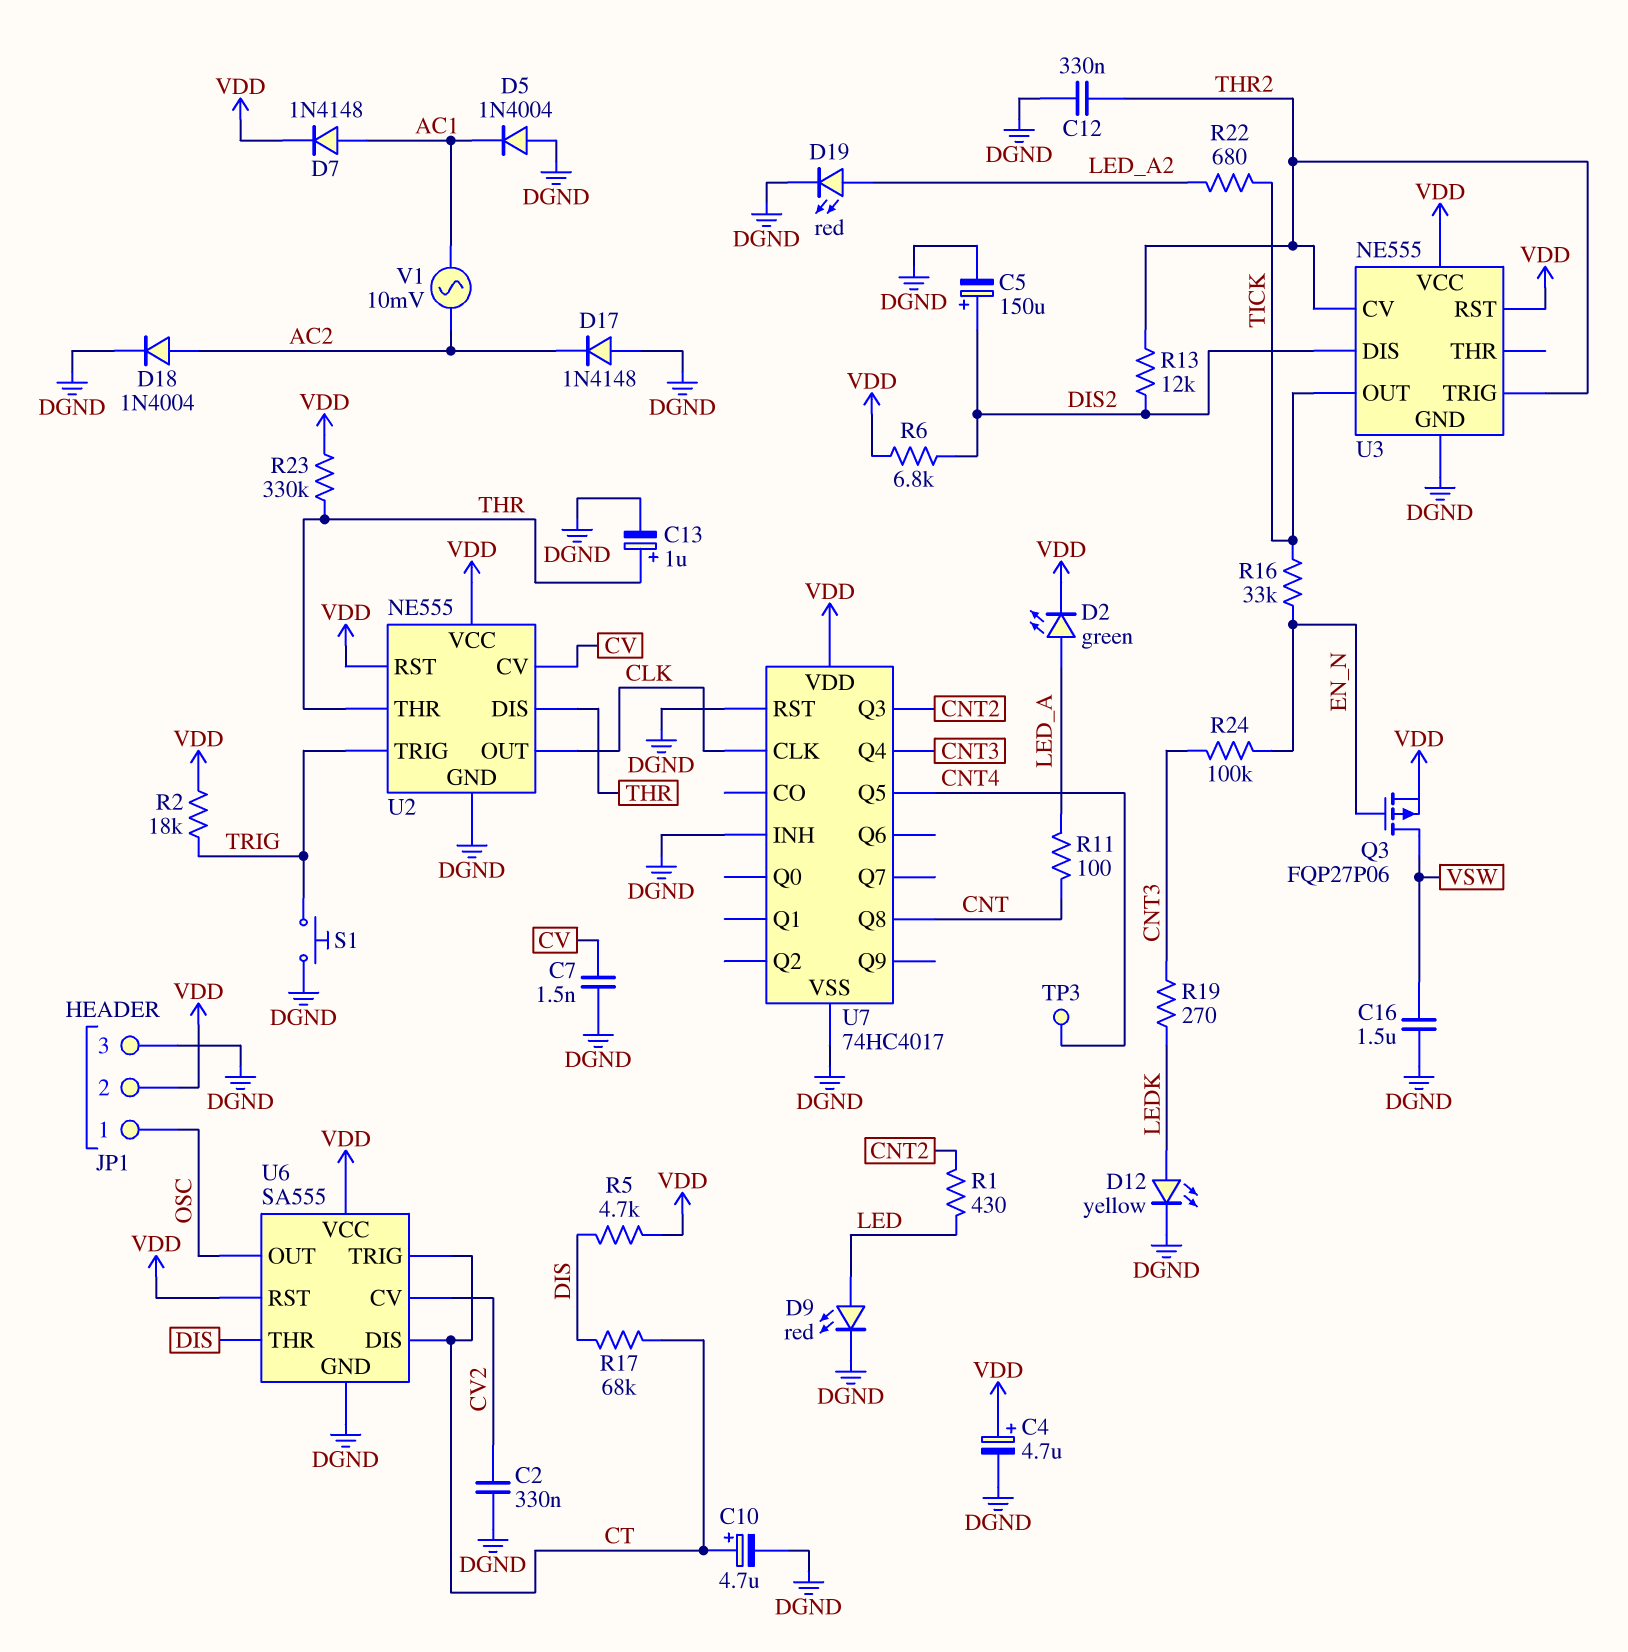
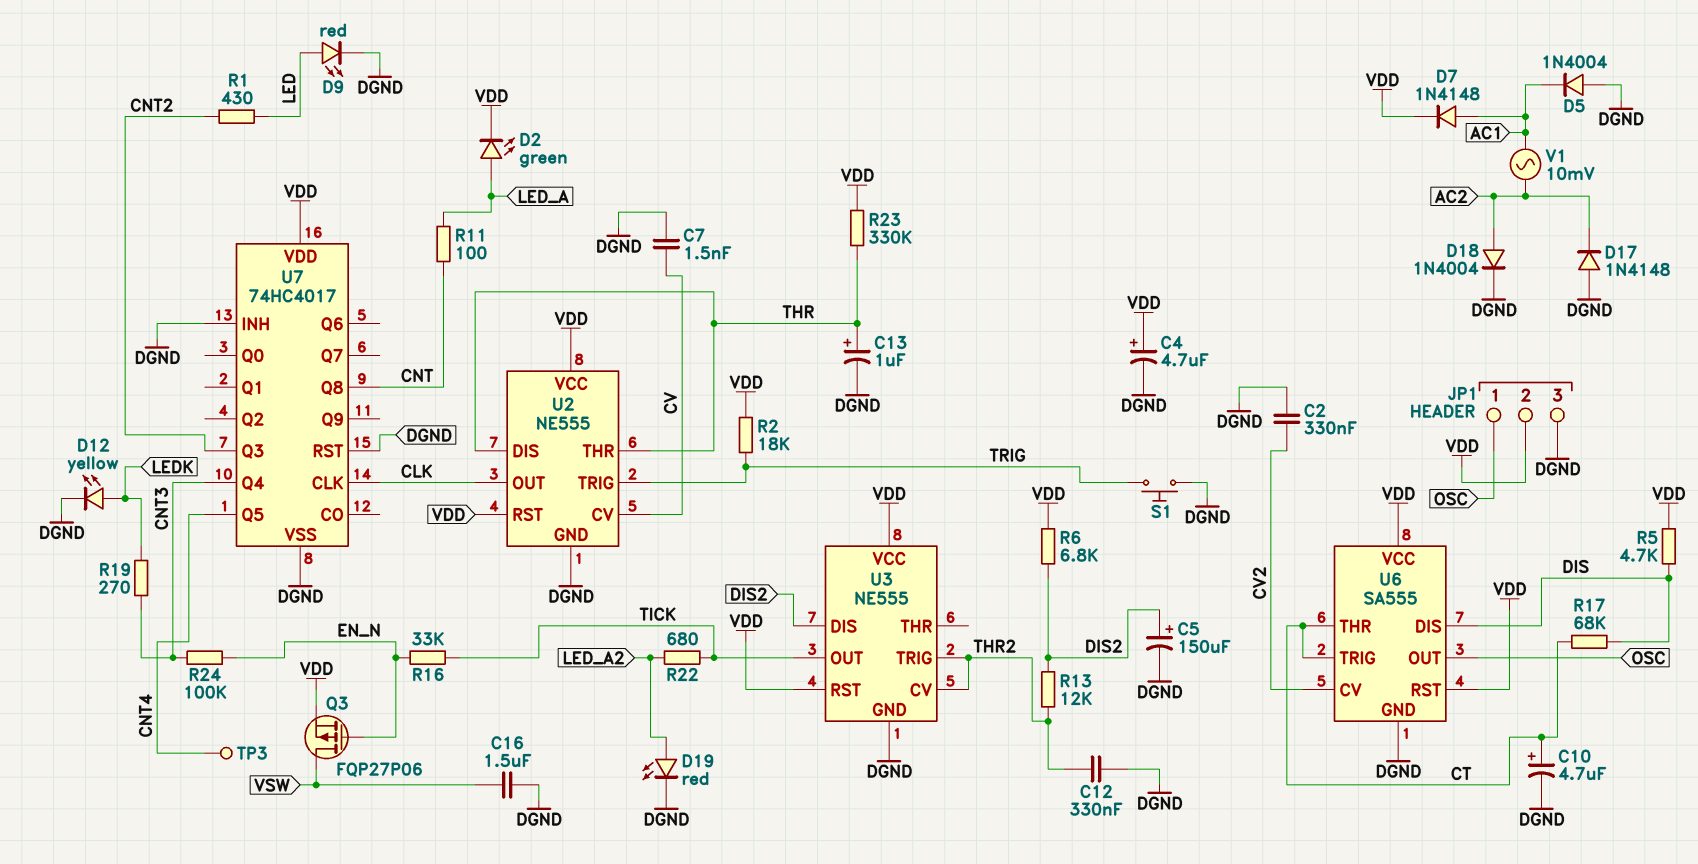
U6 pin DIS: CT -> DIS
U6 pin THR: DIS -> CT

